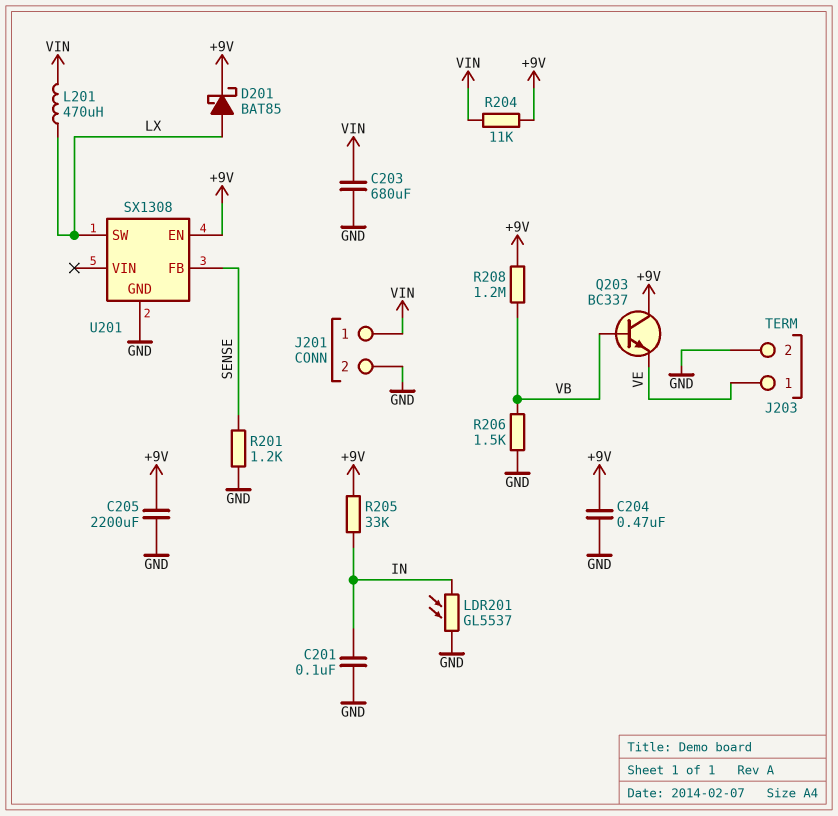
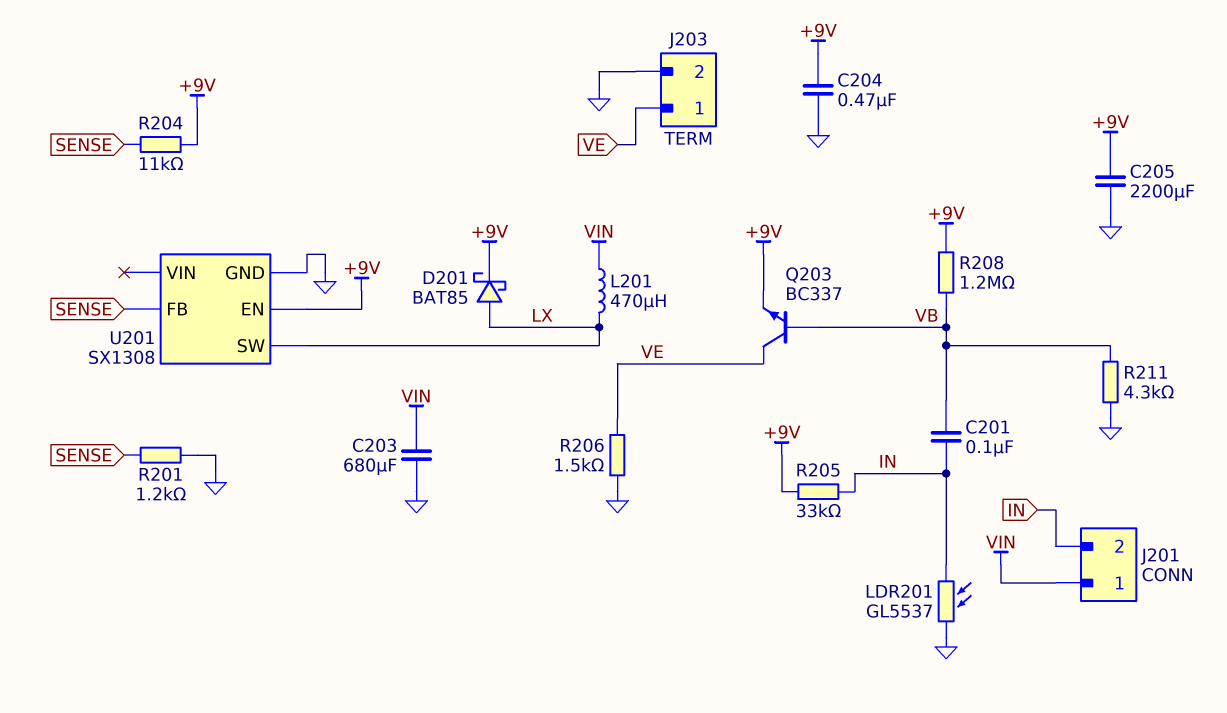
C201: 100nF (GND, IN) -> 100nF (IN, VB)
J201 pin 2: GND -> IN
Q203: NPN BC337 (B VB, C +9V, E VE) -> NPN BC337 (B VB, C VE, E +9V)
R204: 11k (+9V, VIN) -> 11k (+9V, SENSE)
R206: 1.5k (GND, VB) -> 1.5k (GND, VE)
R211: none -> 4.3k (GND, VB)

